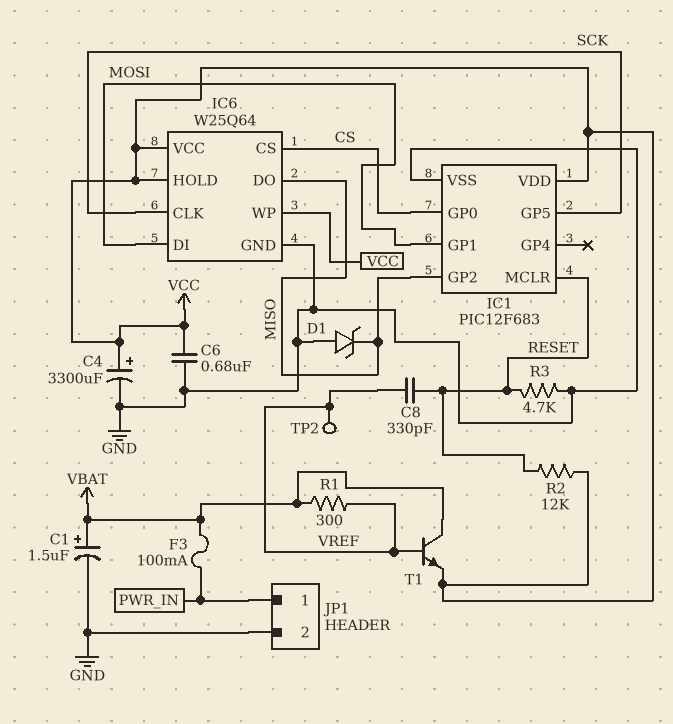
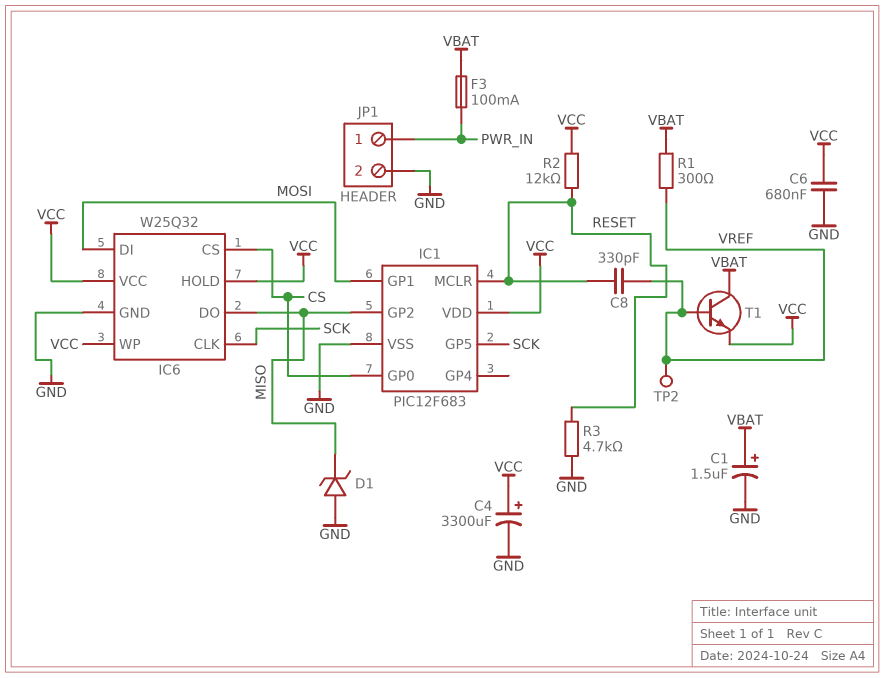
IC6: W25Q64 -> W25Q32

